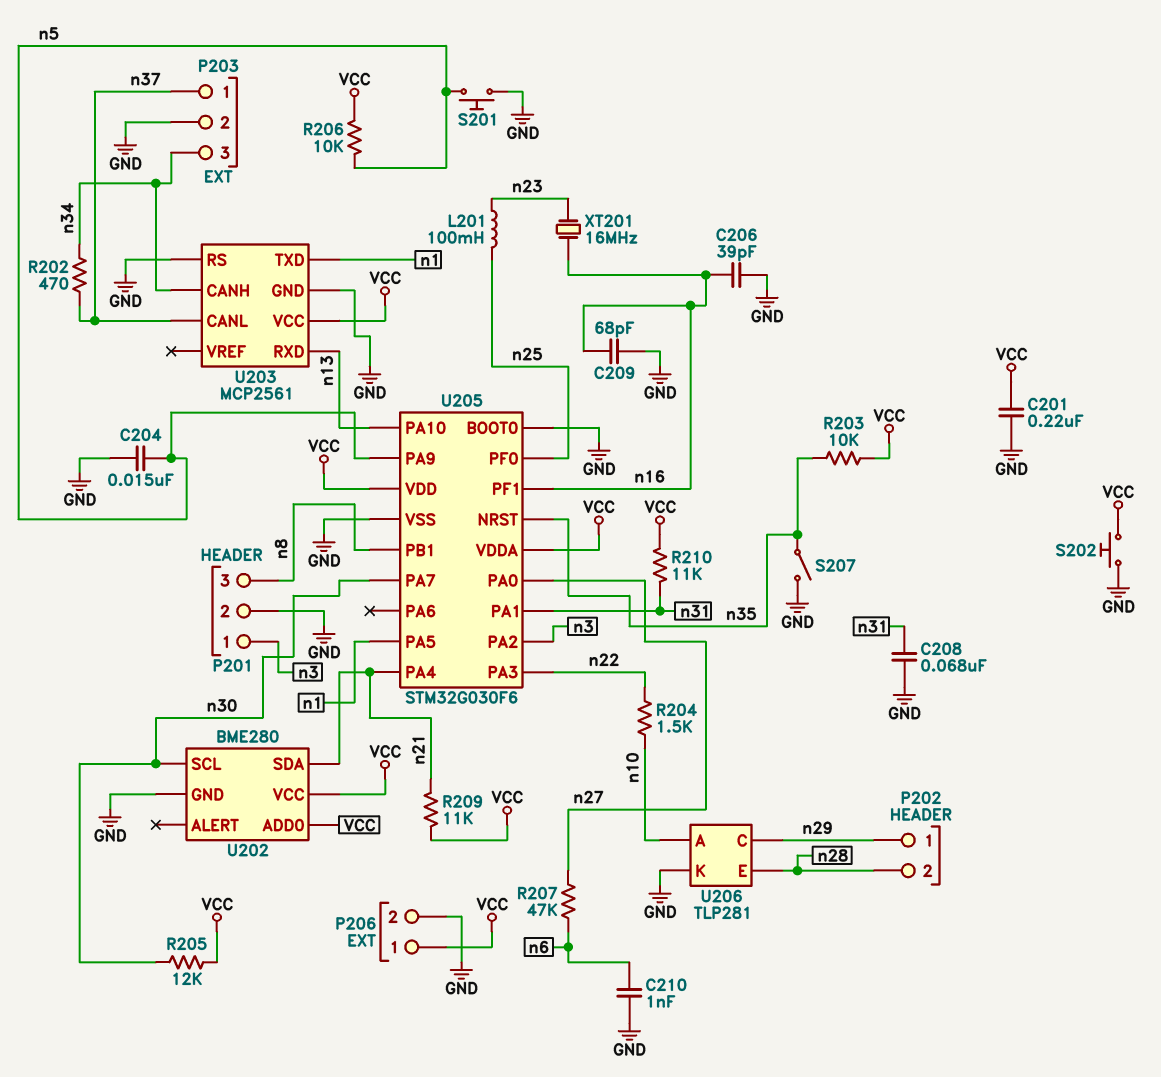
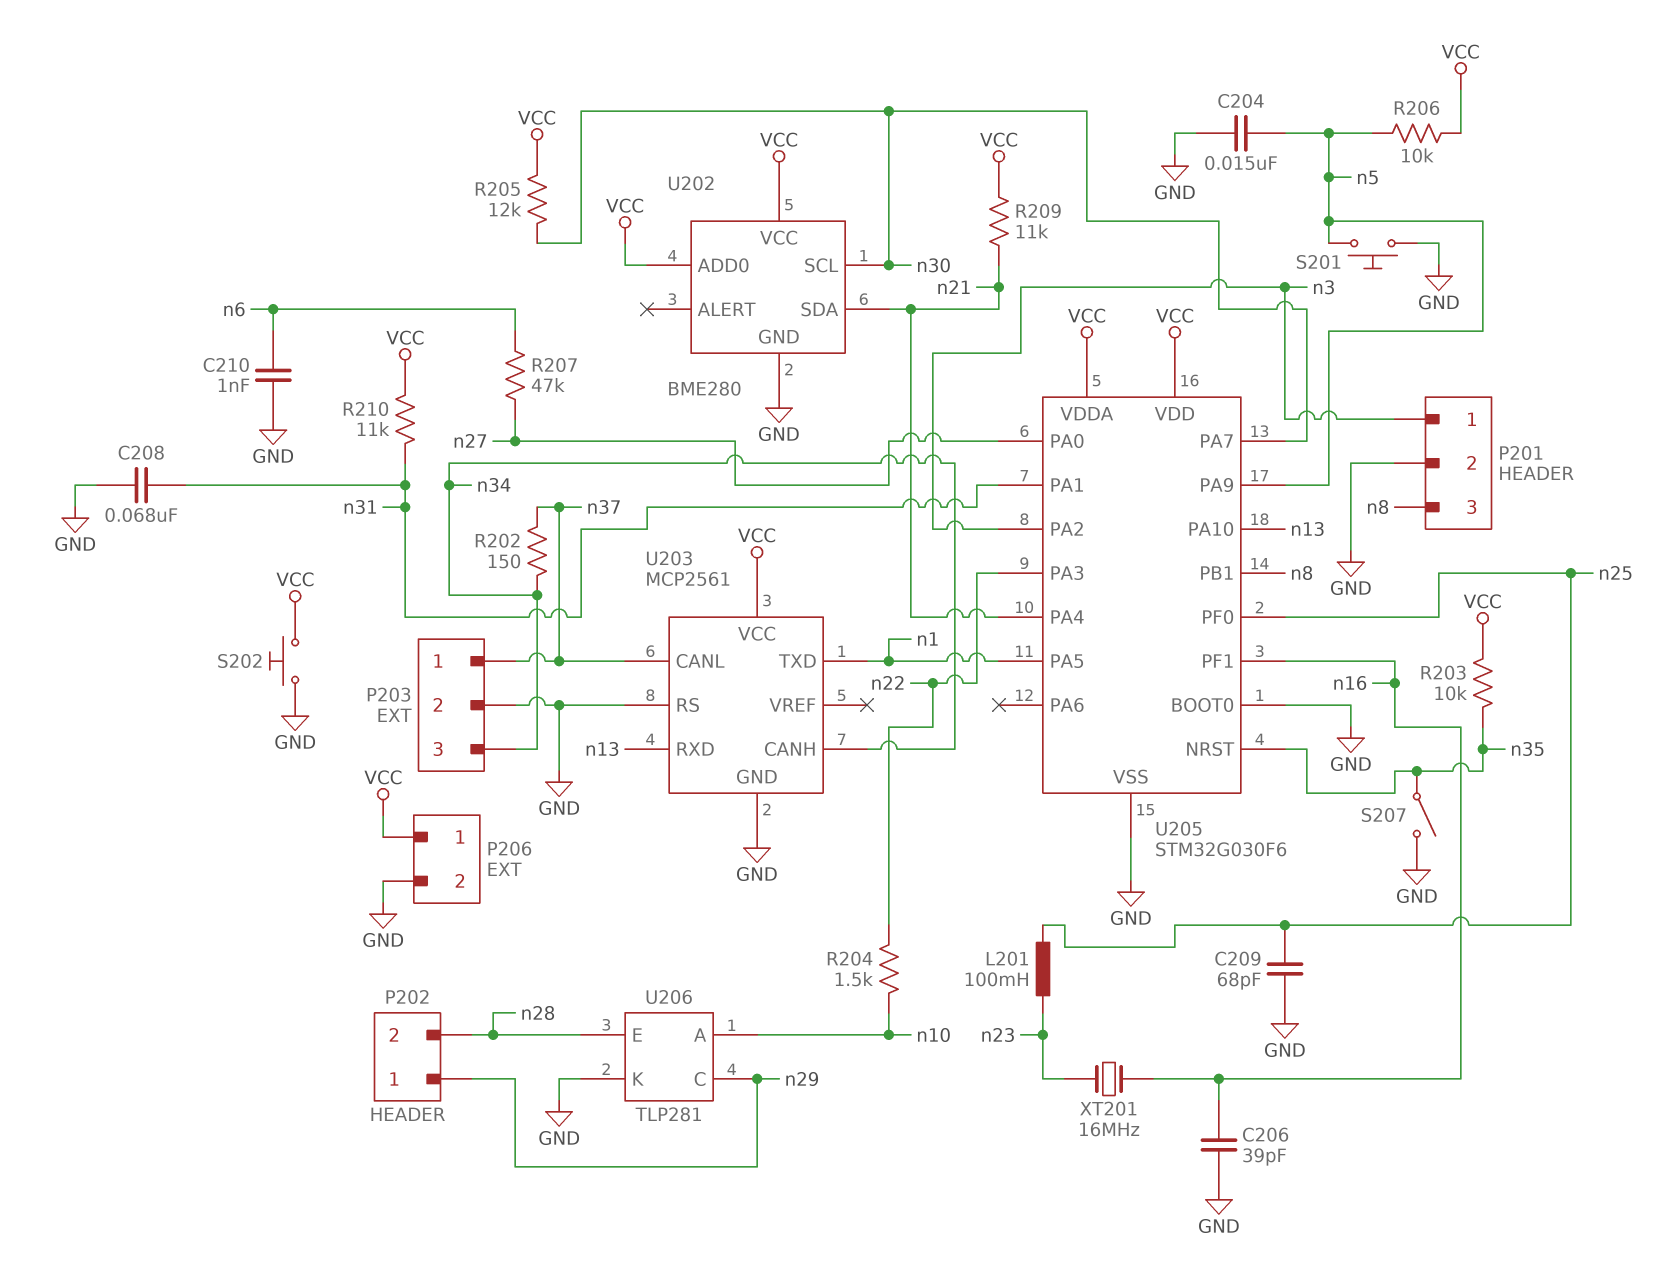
C201: 220nF (GND, VCC) -> none
C209: 68pF (GND, n16) -> 68pF (GND, n25)
R202: 470 (n34, n37) -> 150 (n34, n37)

